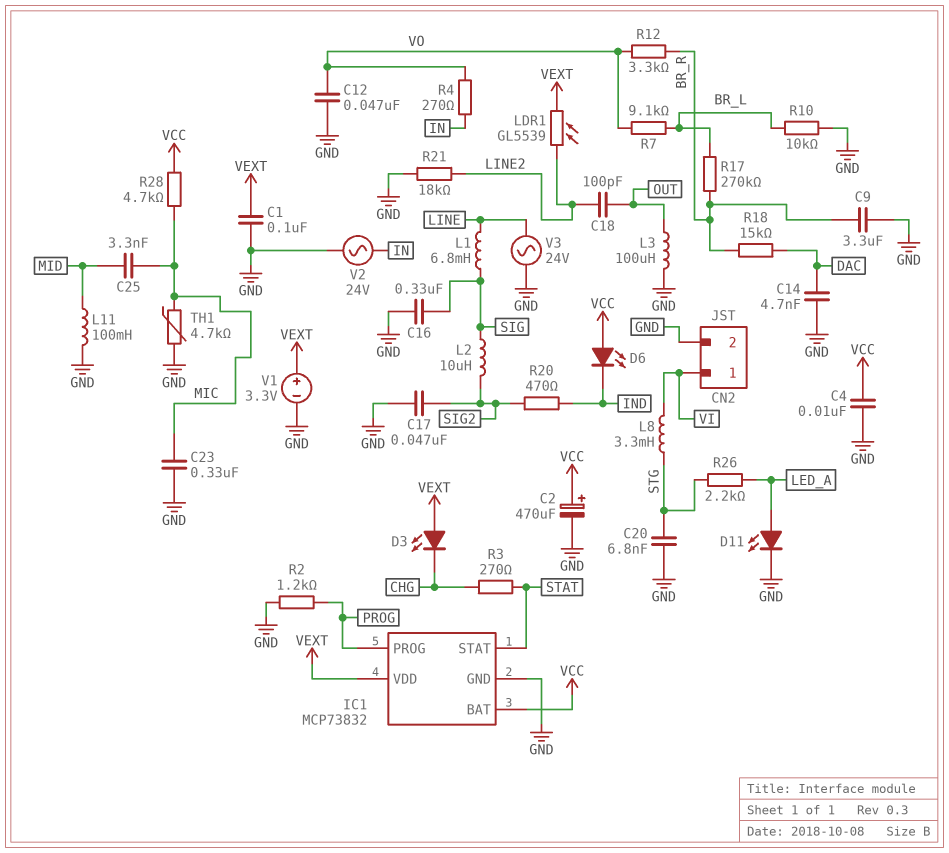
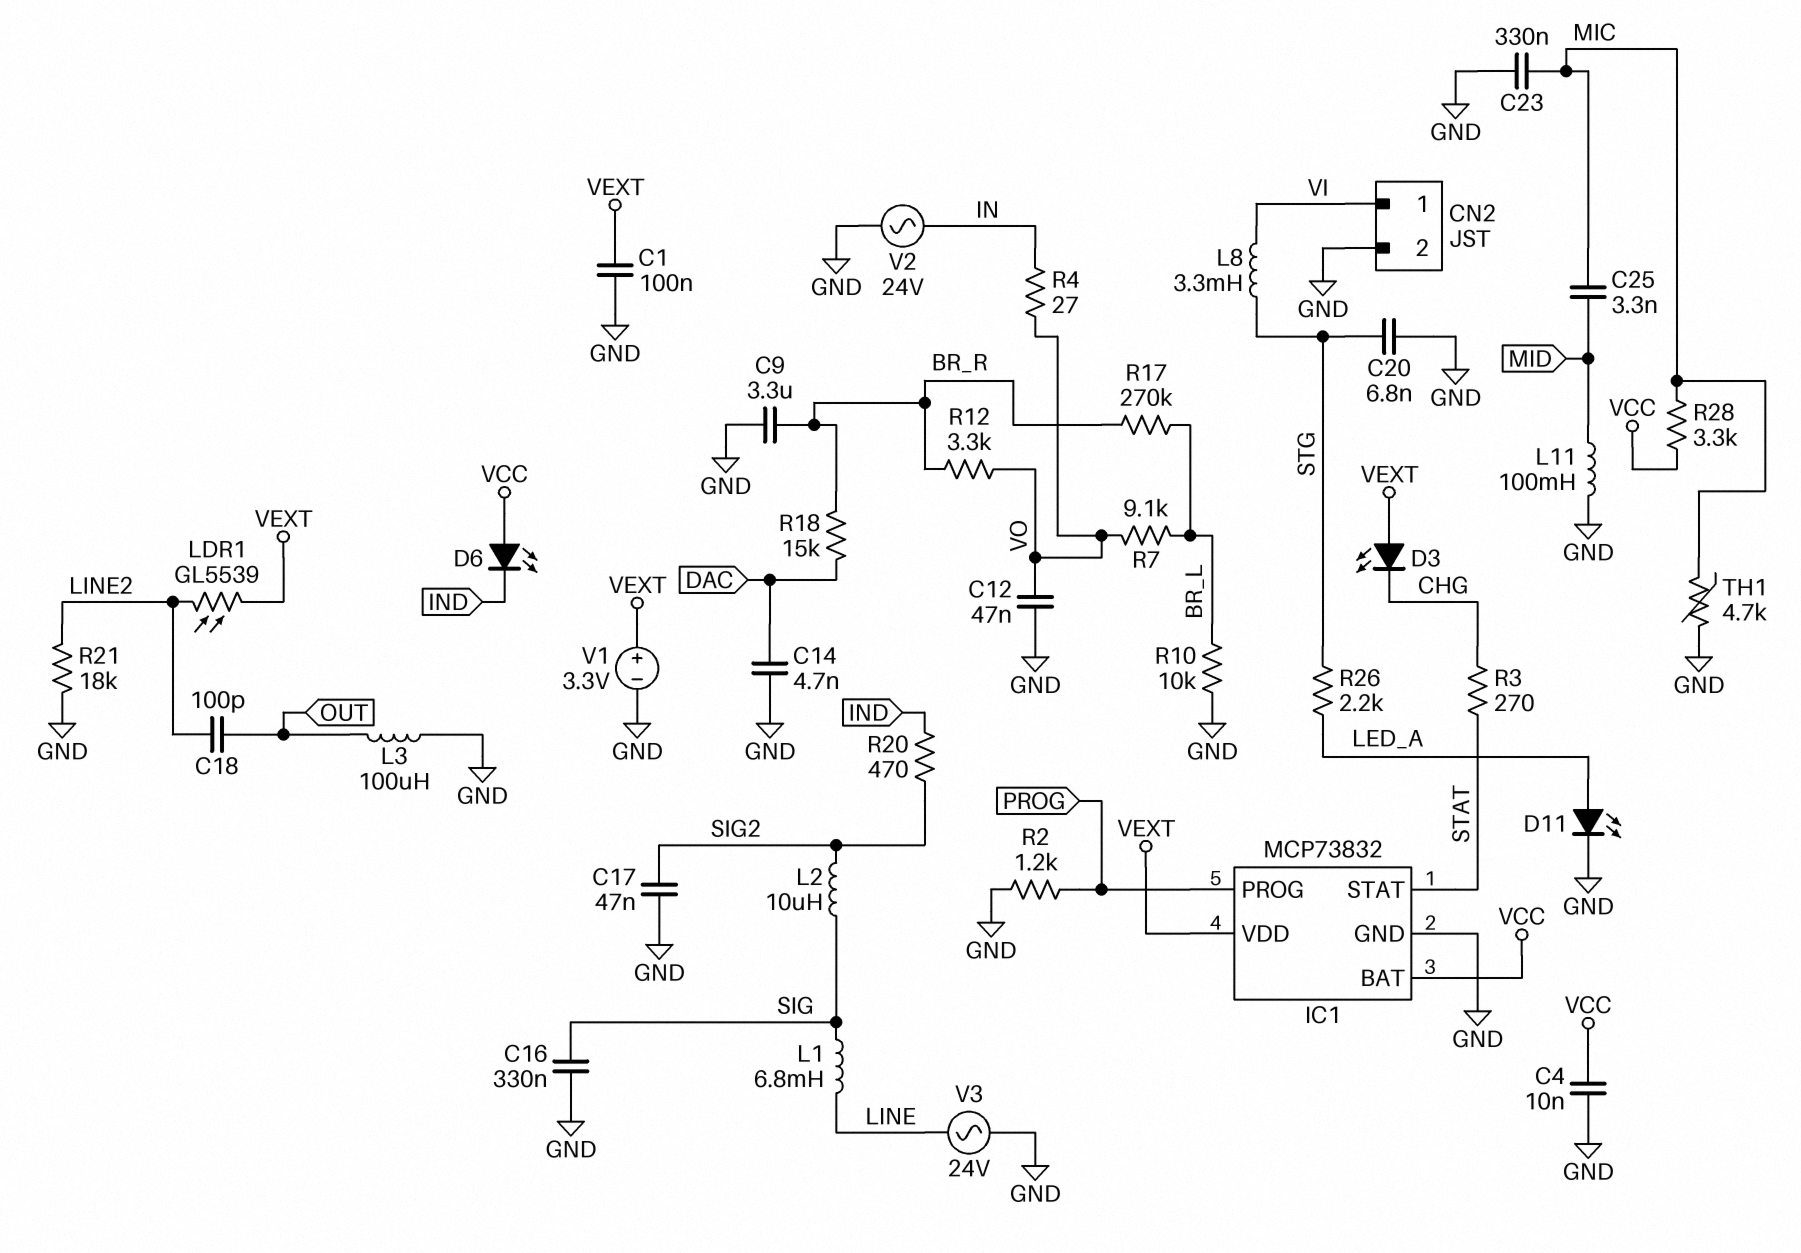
C2: 470uF (plus VCC, minus GND) -> none
R4: 270 (IN, VO) -> 27 (IN, VO)
R28: 4.7k (MIC, VCC) -> 3.3k (MIC, VCC)

